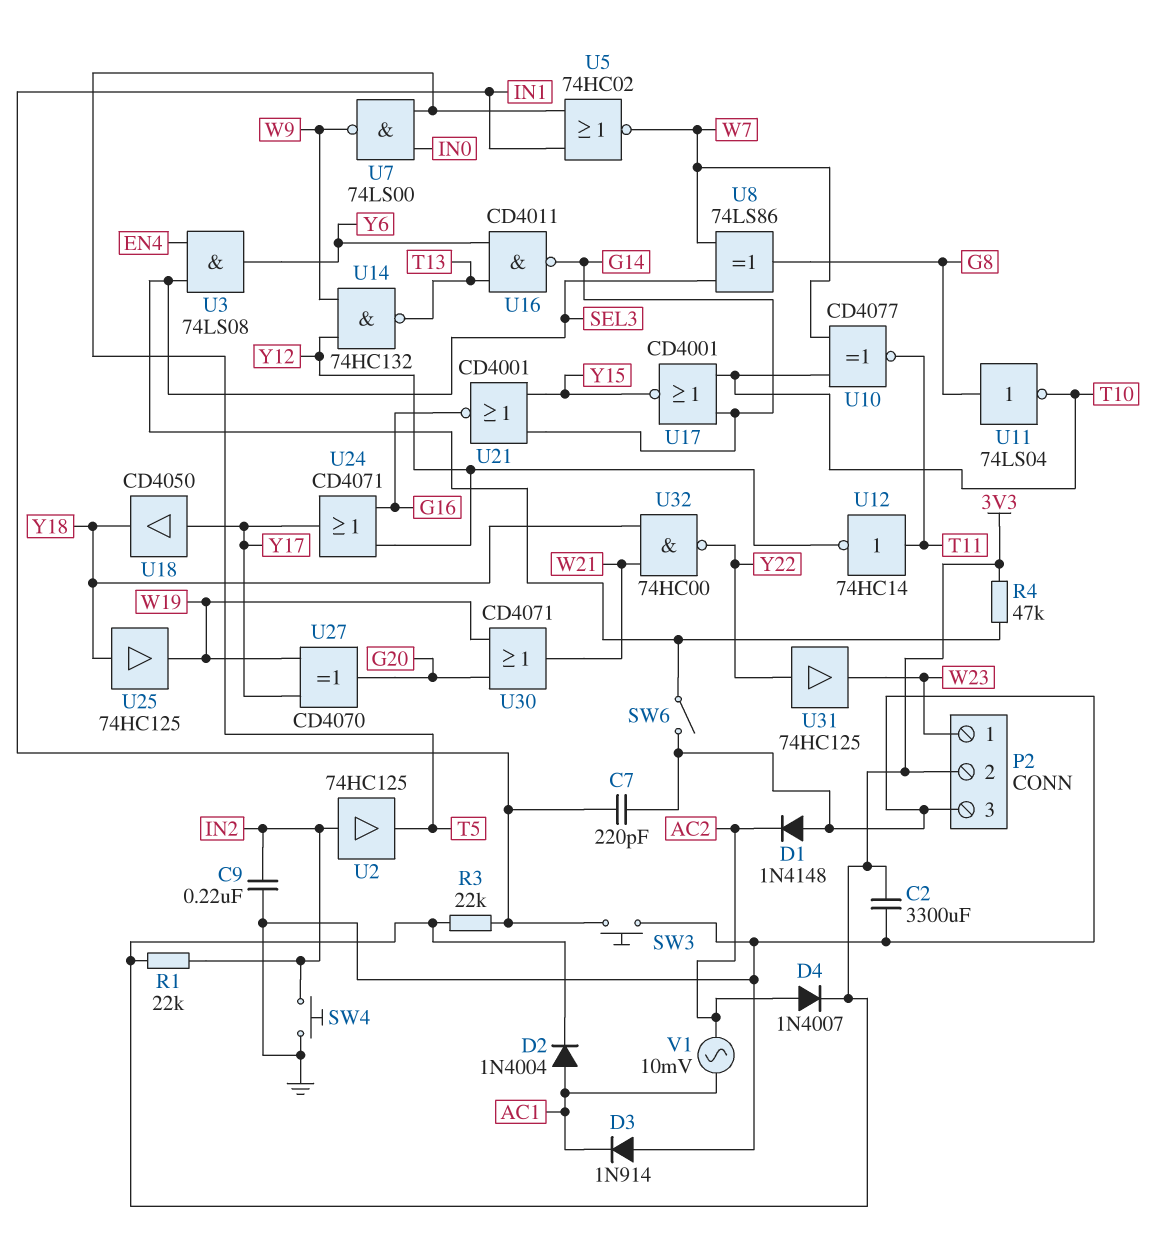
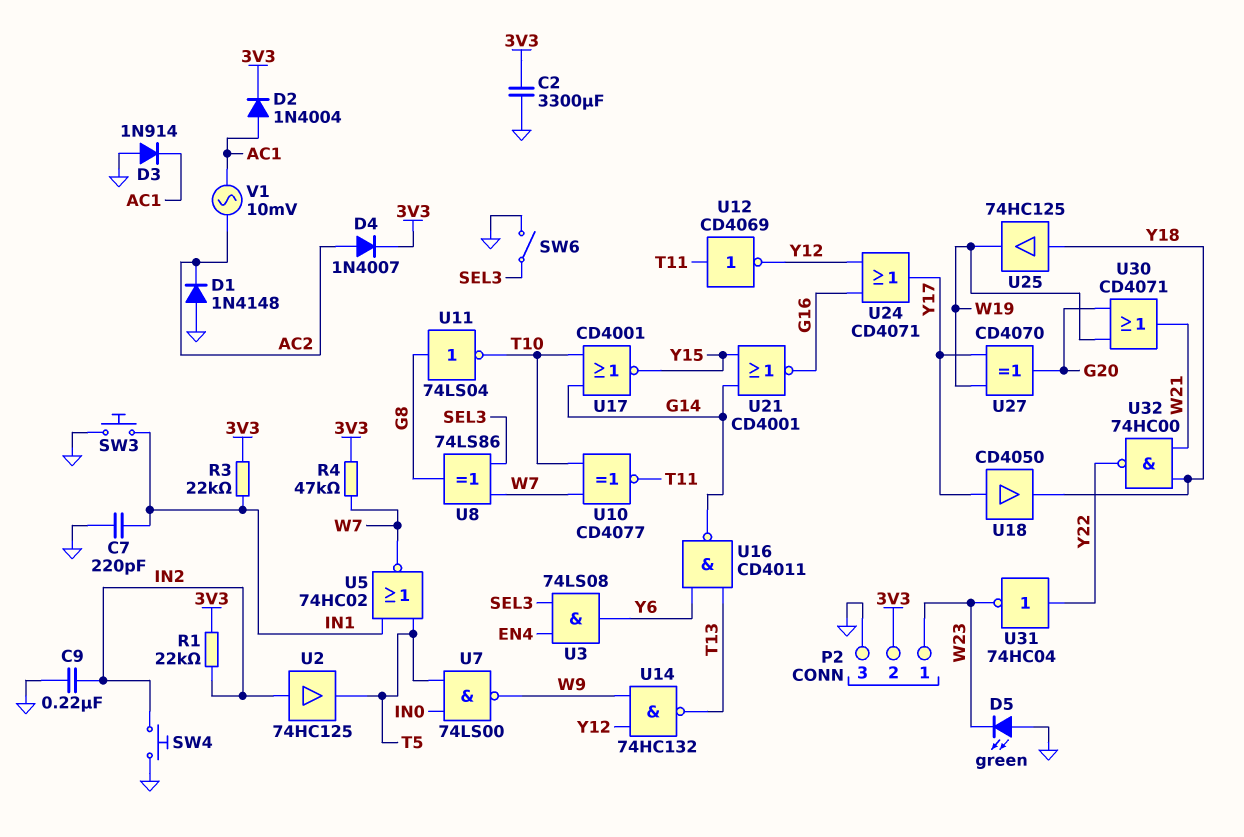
D5: none -> LED green (A GND, K W23)
R4: 47k (3V3, SEL3) -> 47k (3V3, W7)
U12: NOT 74HC14 (in T11, out Y12) -> NOT CD4069 (in T11, out Y12)
U31: buffer 74HC125 (in Y22, out W23) -> NOT 74HC04 (in Y22, out W23)

